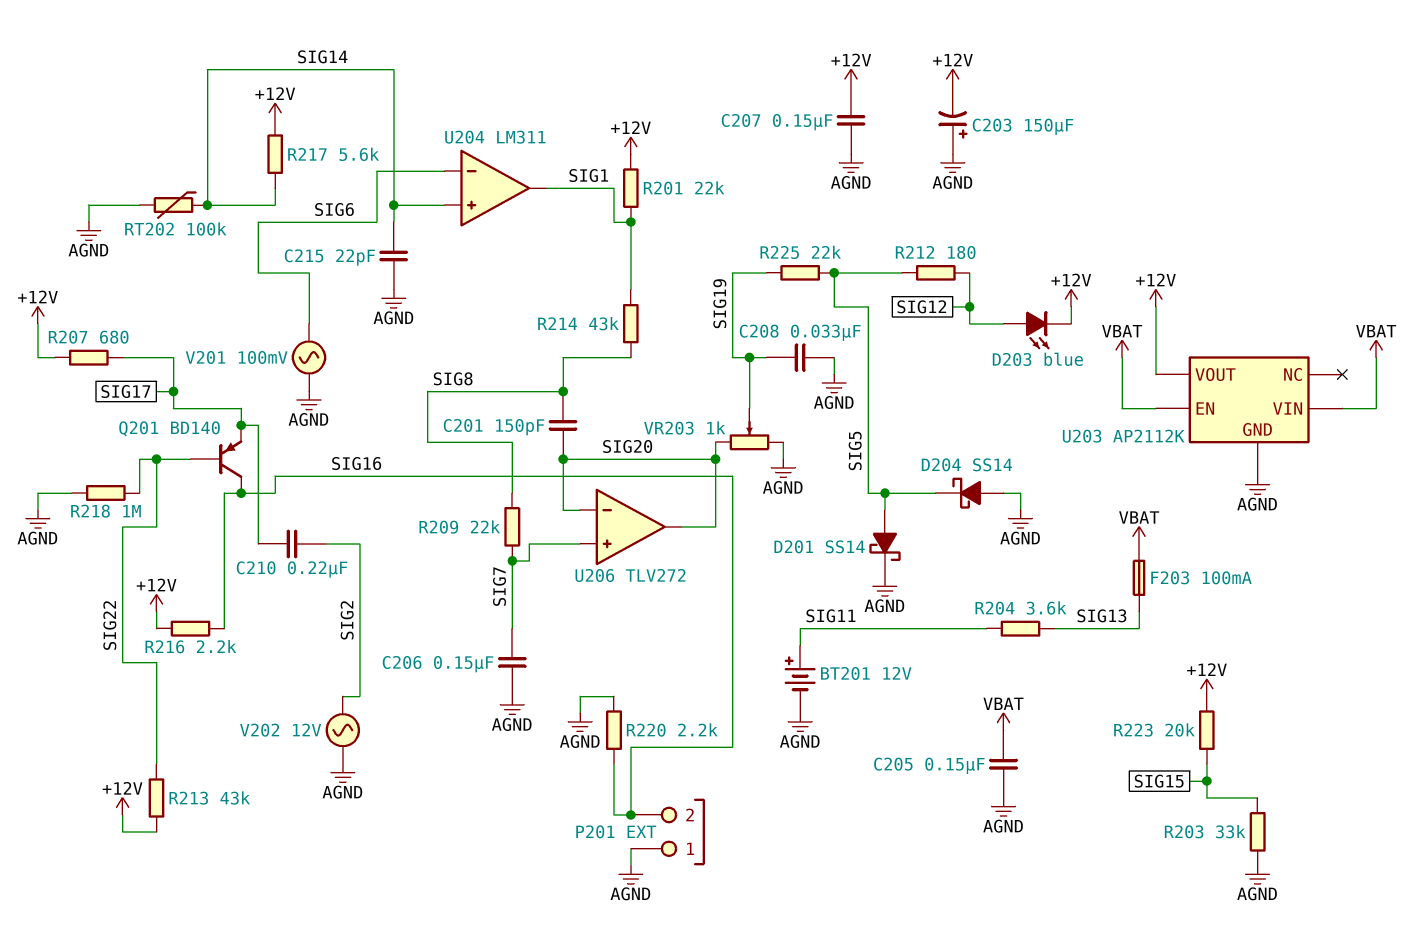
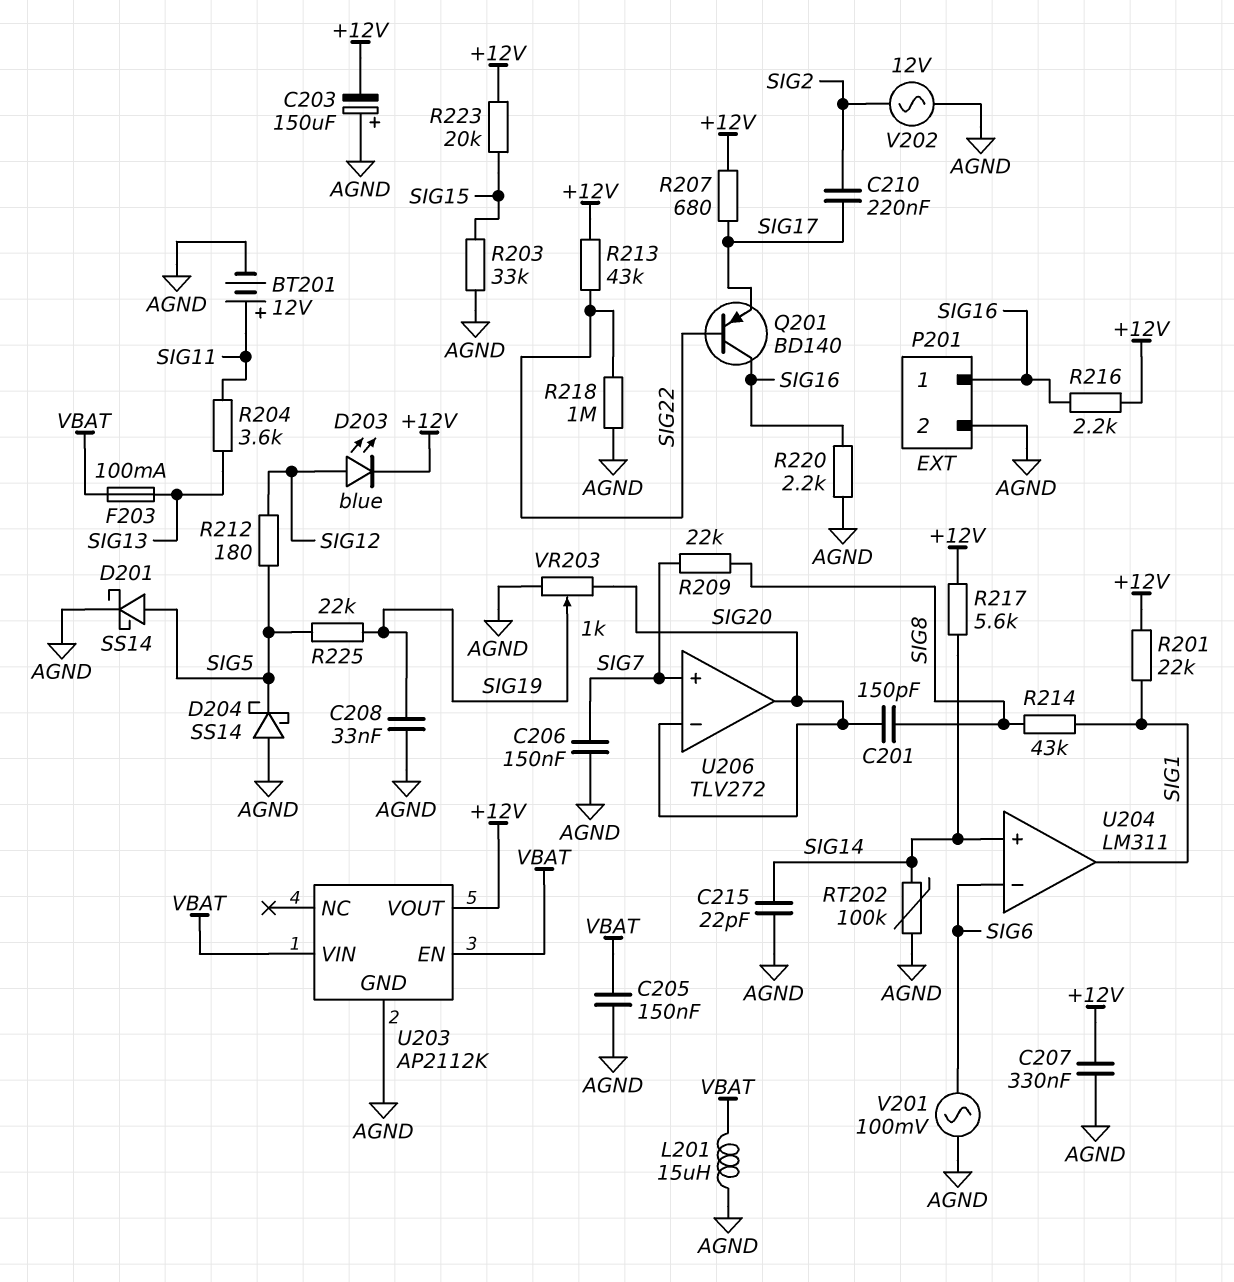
C207: 150nF (+12V, AGND) -> 330nF (+12V, AGND)
L201: none -> 15uH (AGND, VBAT)
P201 pin 1: AGND -> SIG16
P201 pin 2: SIG16 -> AGND

